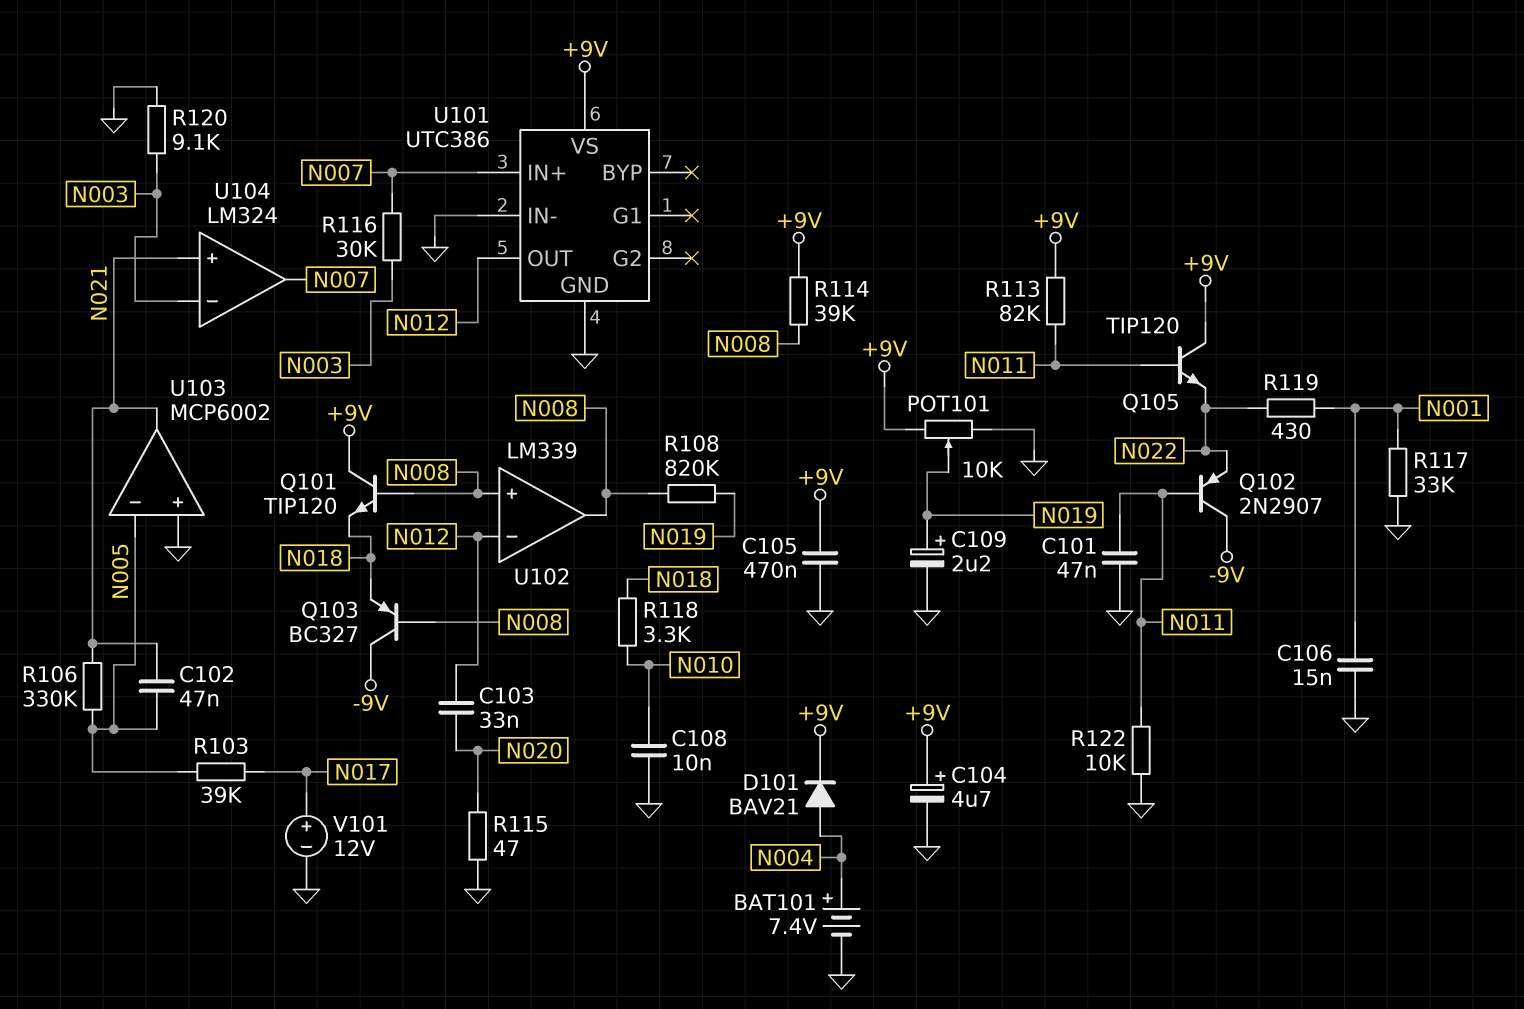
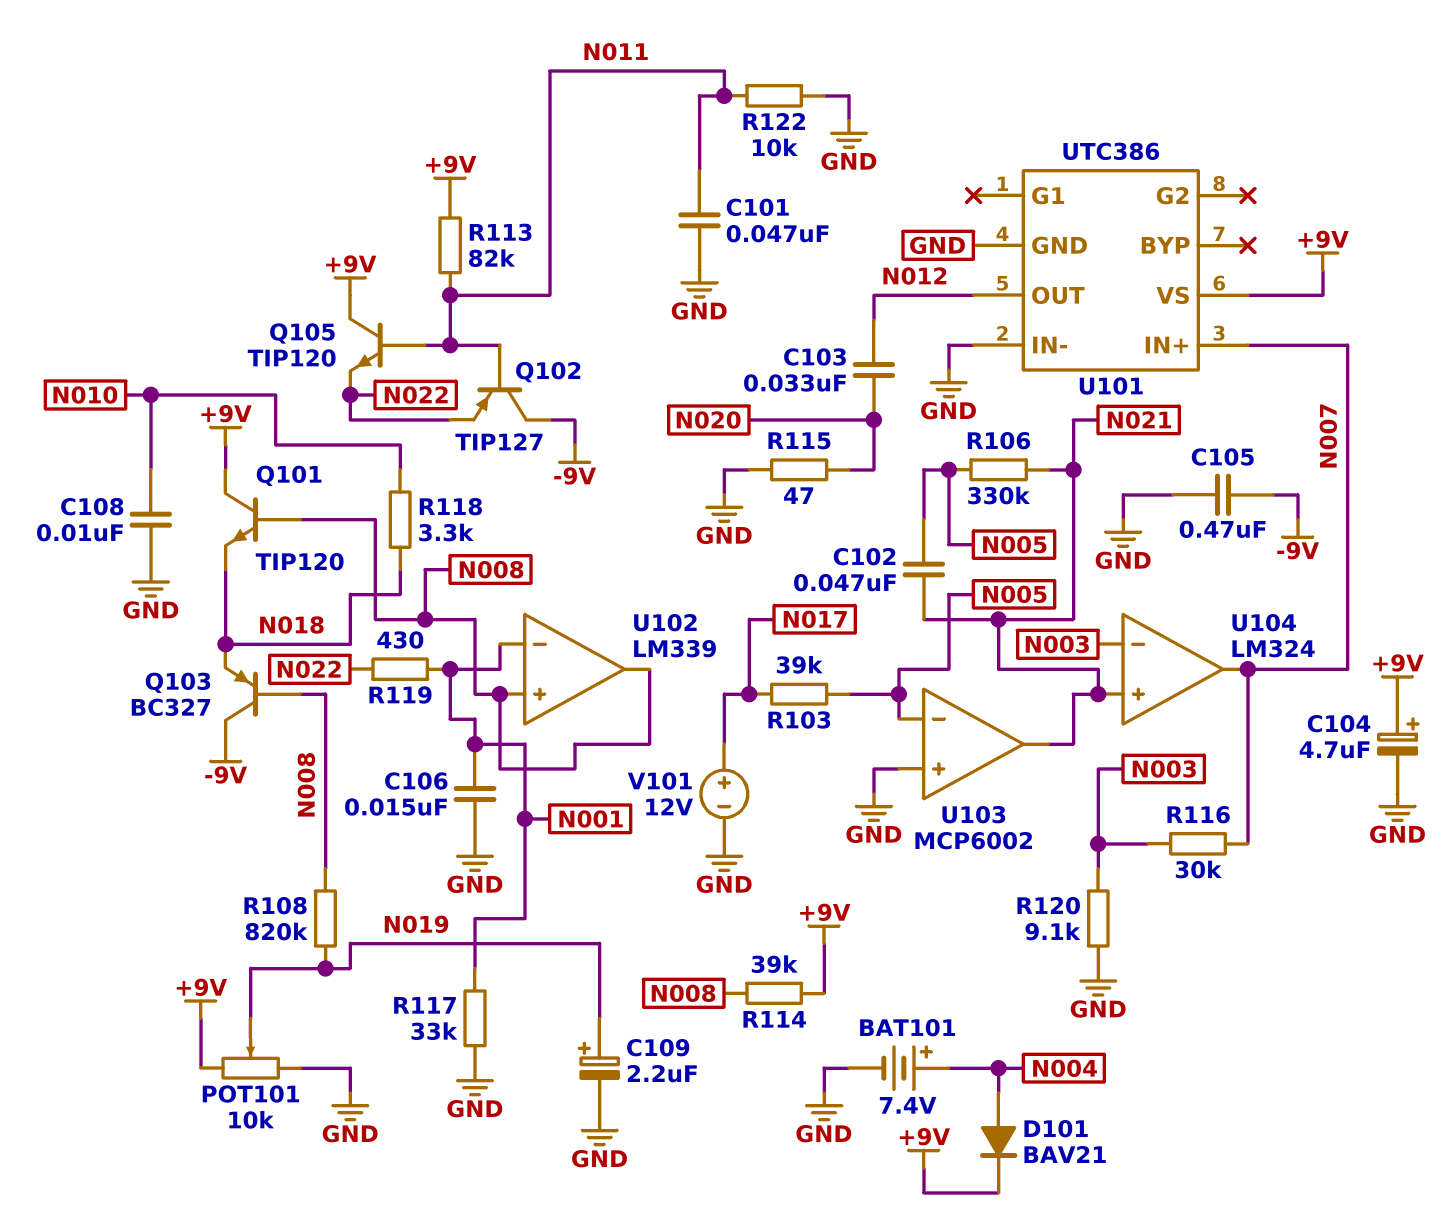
C105: 470nF (+9V, GND) -> 470nF (-9V, GND)
Q102: PNP 2N2907 (B N011, C -9V, E N022) -> PNP TIP127 (B N011, C -9V, E N022)
U102 pin in-: N012 -> N001

